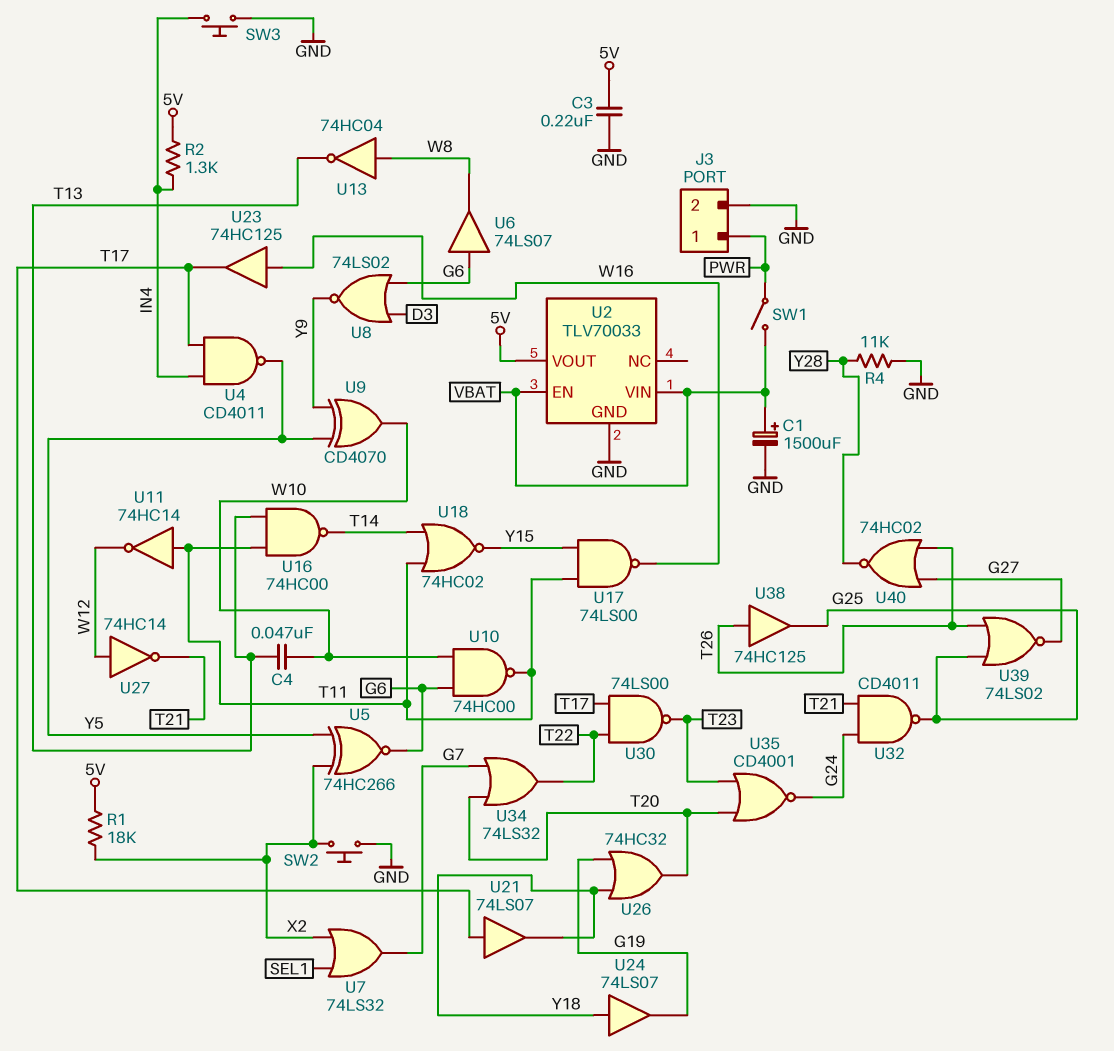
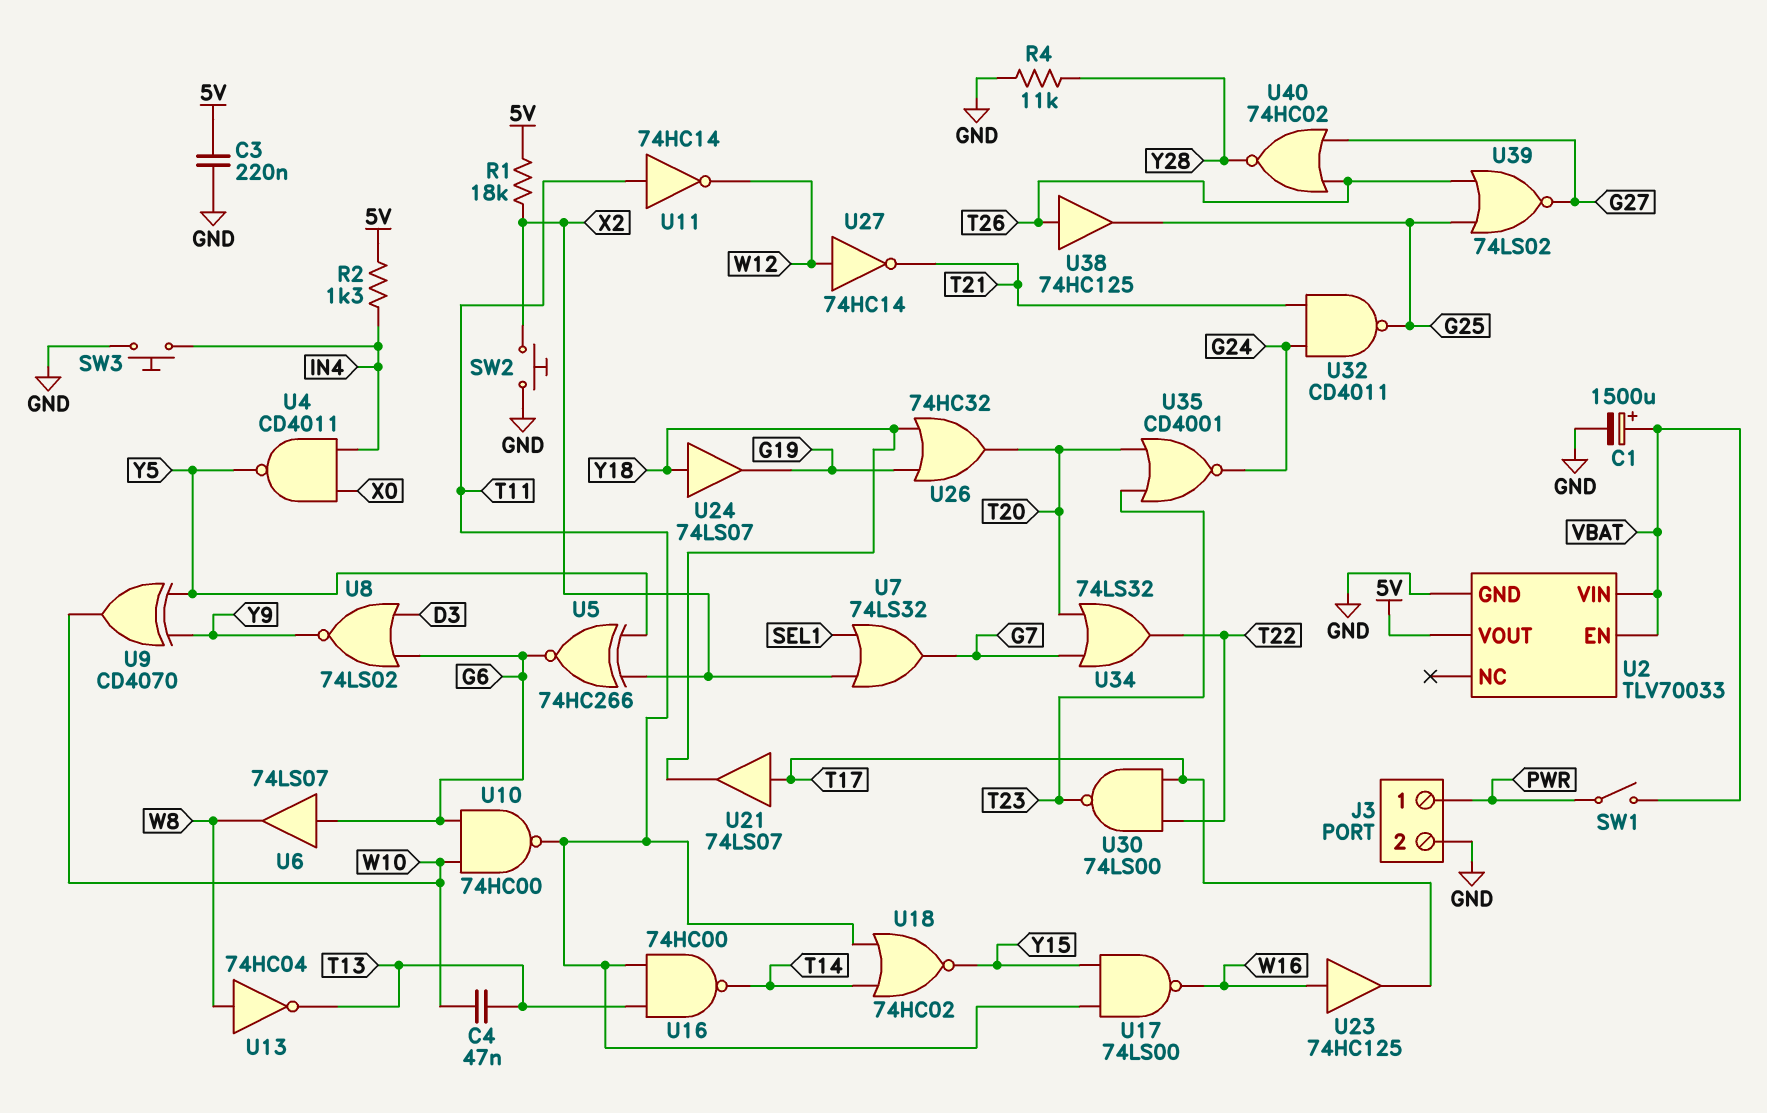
U4: NAND CD4011 (in IN4, in T17, out Y5) -> NAND CD4011 (in IN4, in X0, out Y5)

